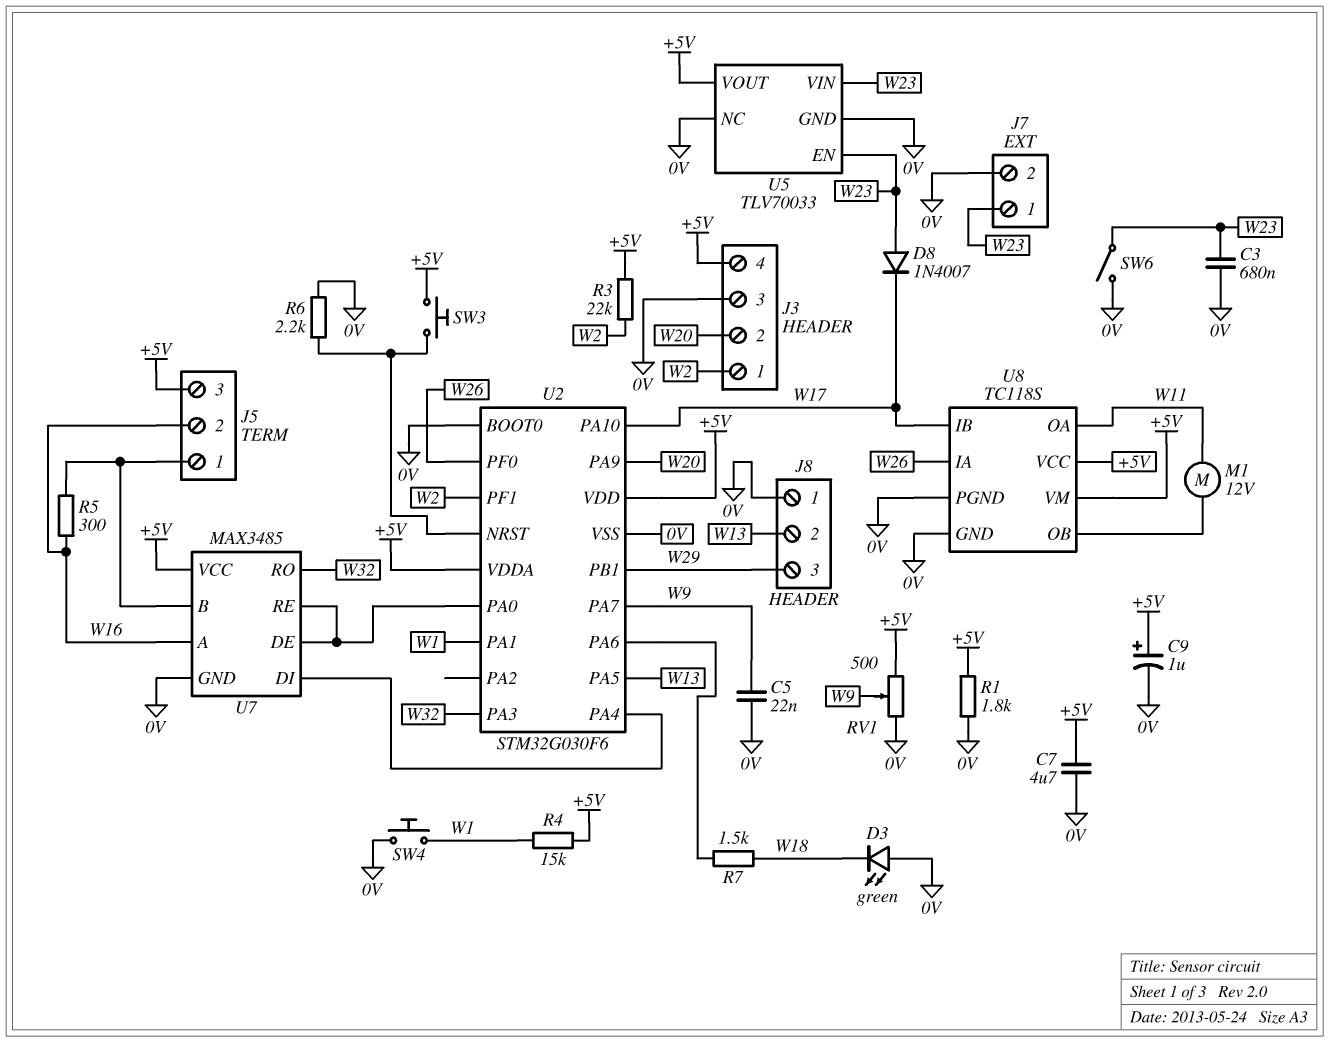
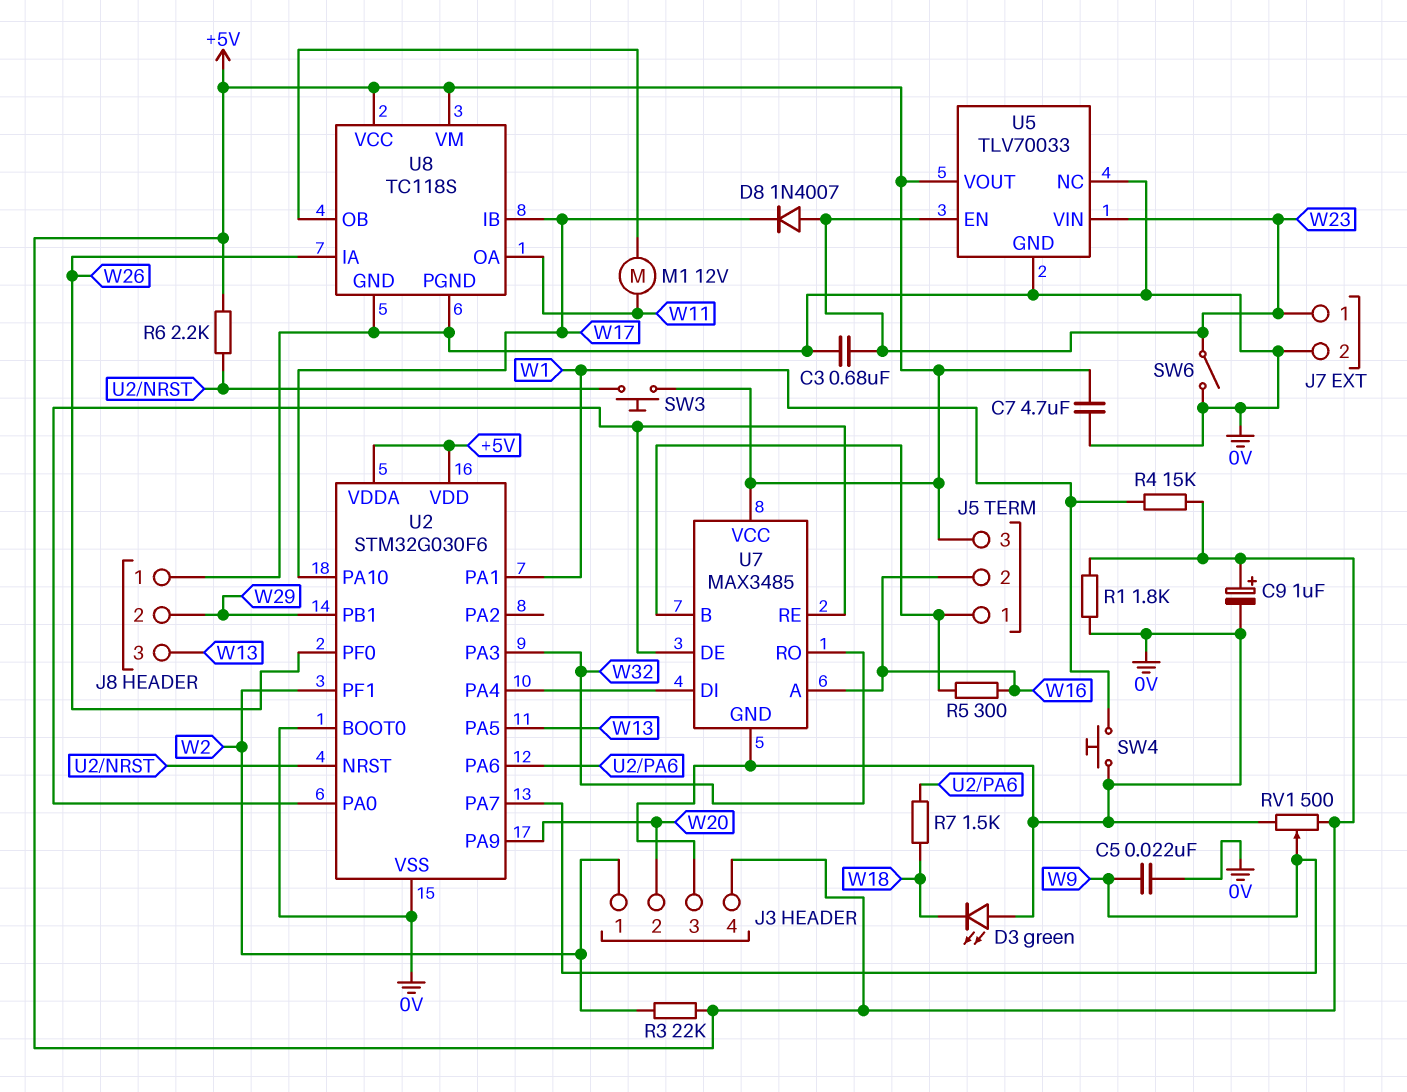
J8 pin 2: W13 -> W29
J8 pin 3: W29 -> W13
R6: 2.2k (0V, U2/NRST) -> 2.2k (+5V, U2/NRST)

